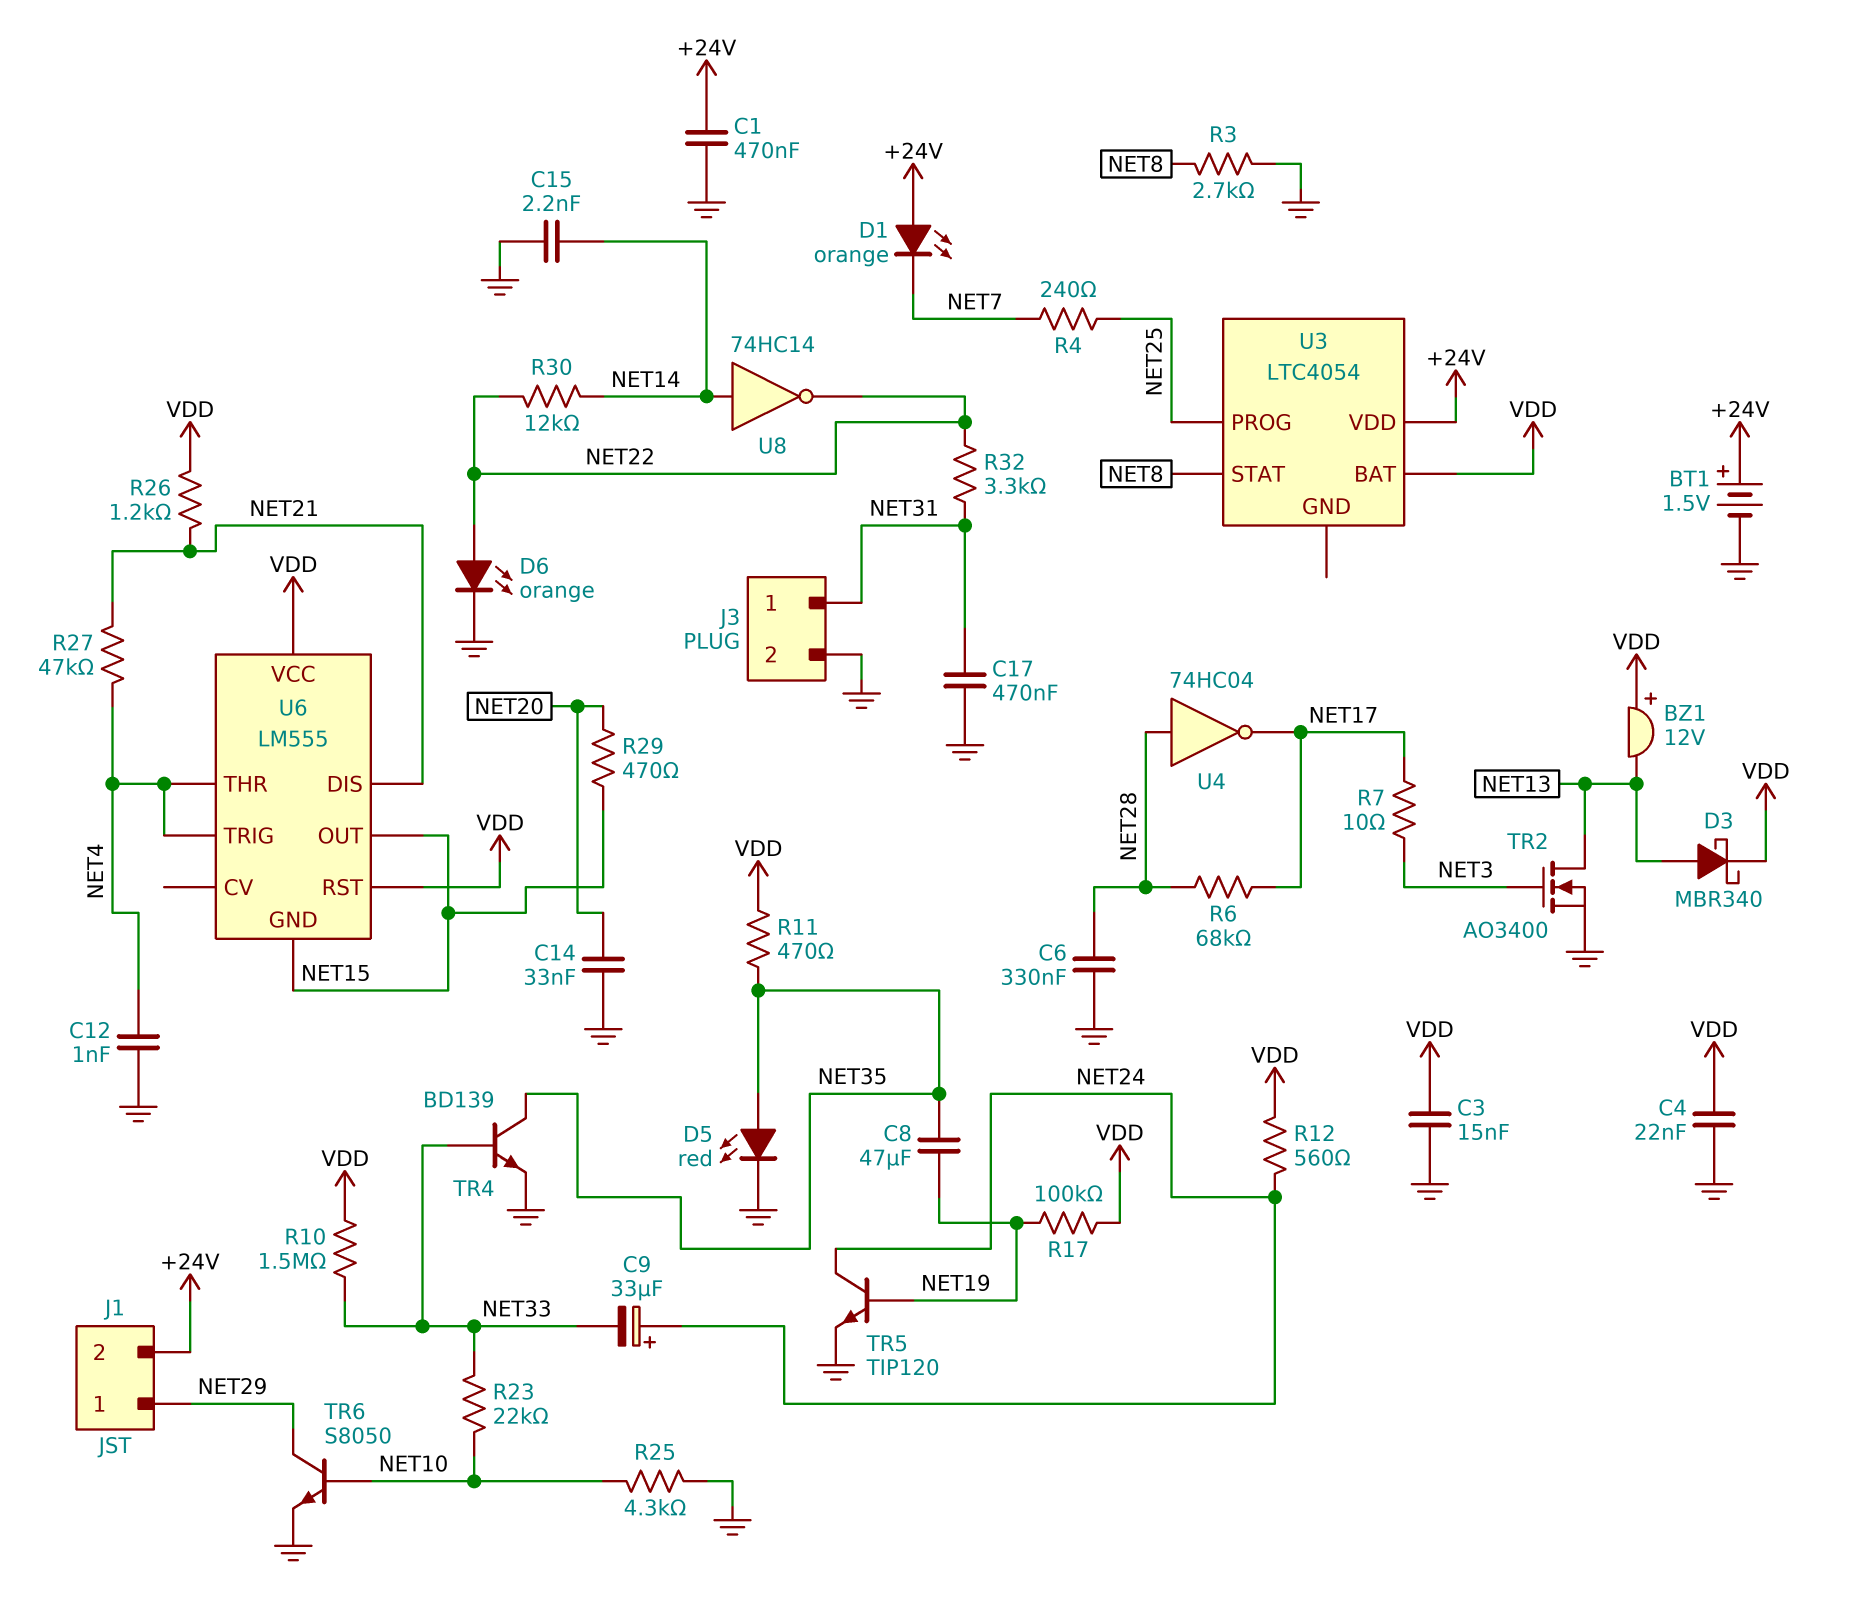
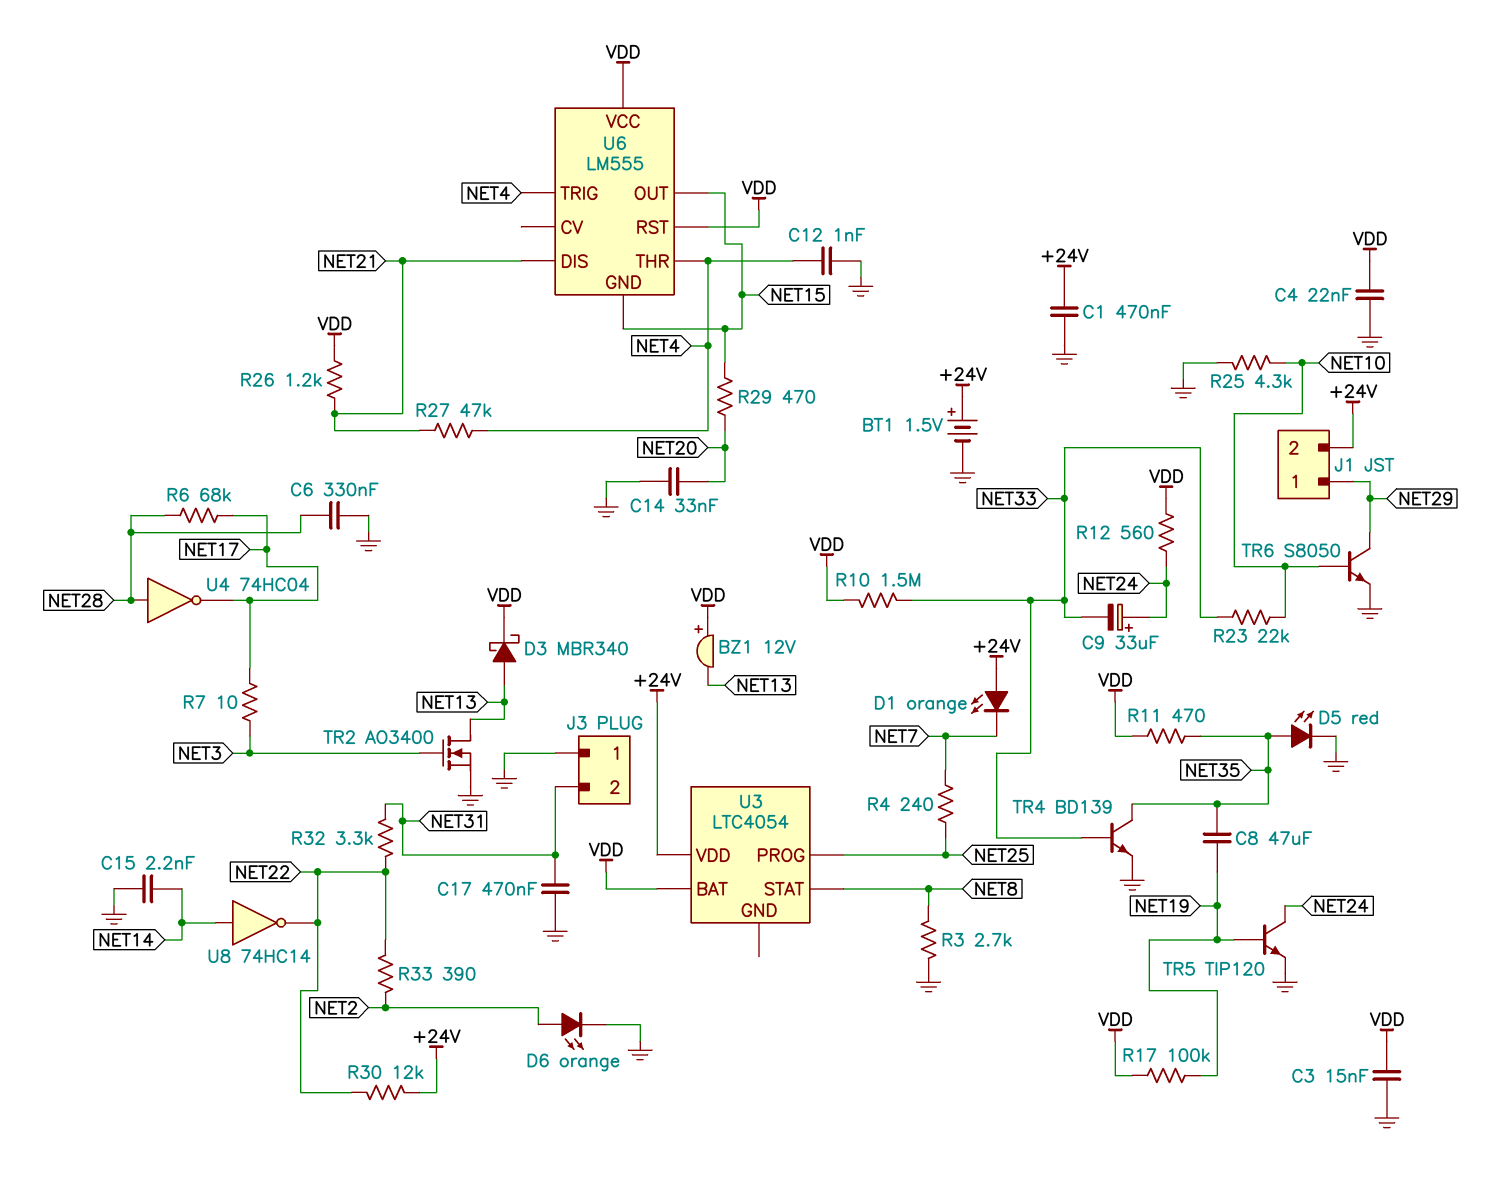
D6: LED orange (A NET22, K GND) -> LED orange (A NET2, K GND)
J3 pin 1: NET31 -> GND
J3 pin 2: GND -> NET31
R30: 12k (NET14, NET22) -> 12k (+24V, NET22)
R33: none -> 390 (NET2, NET22)

